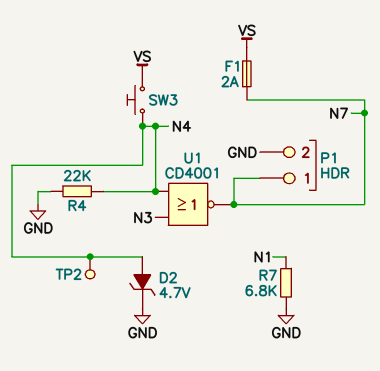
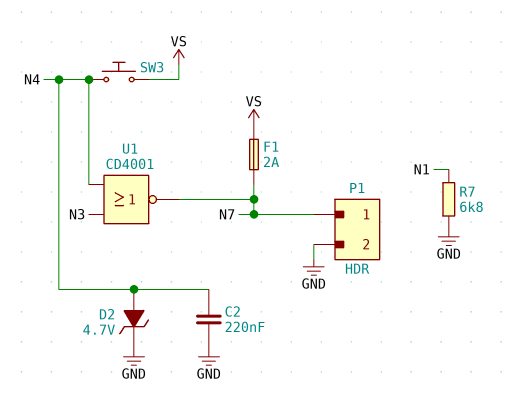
C2: none -> 220nF (GND, N4)
R4: 22k (GND, N4) -> none
TP2: test point (N4) -> none

